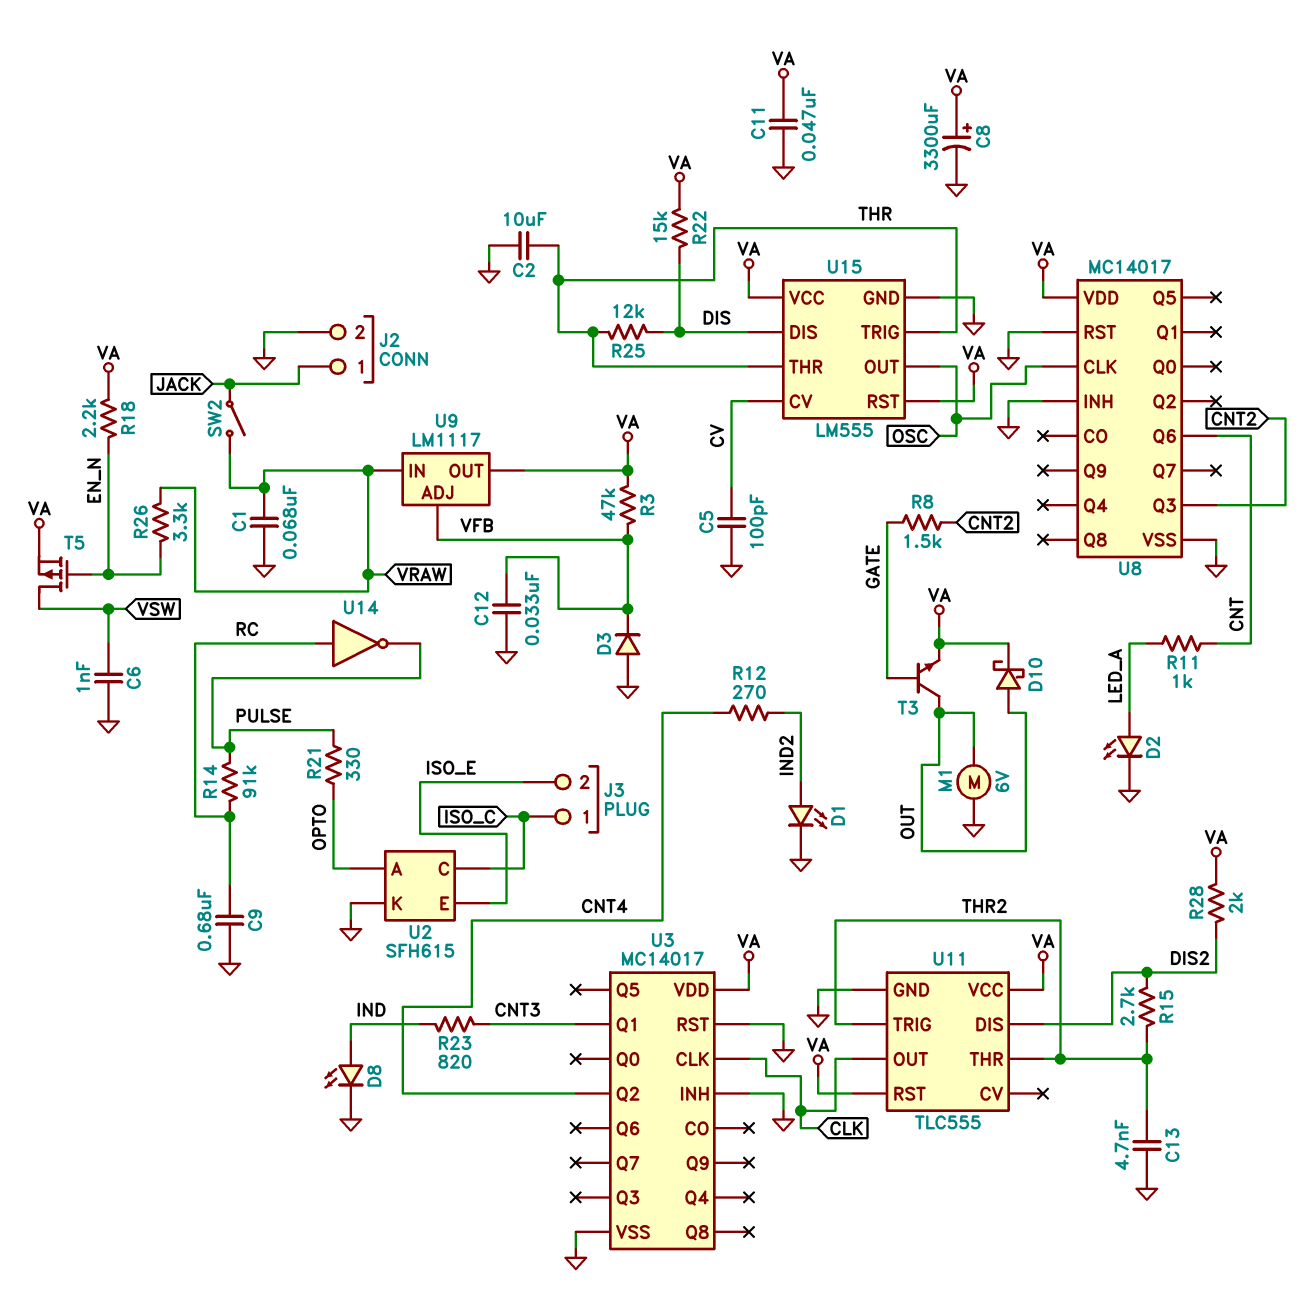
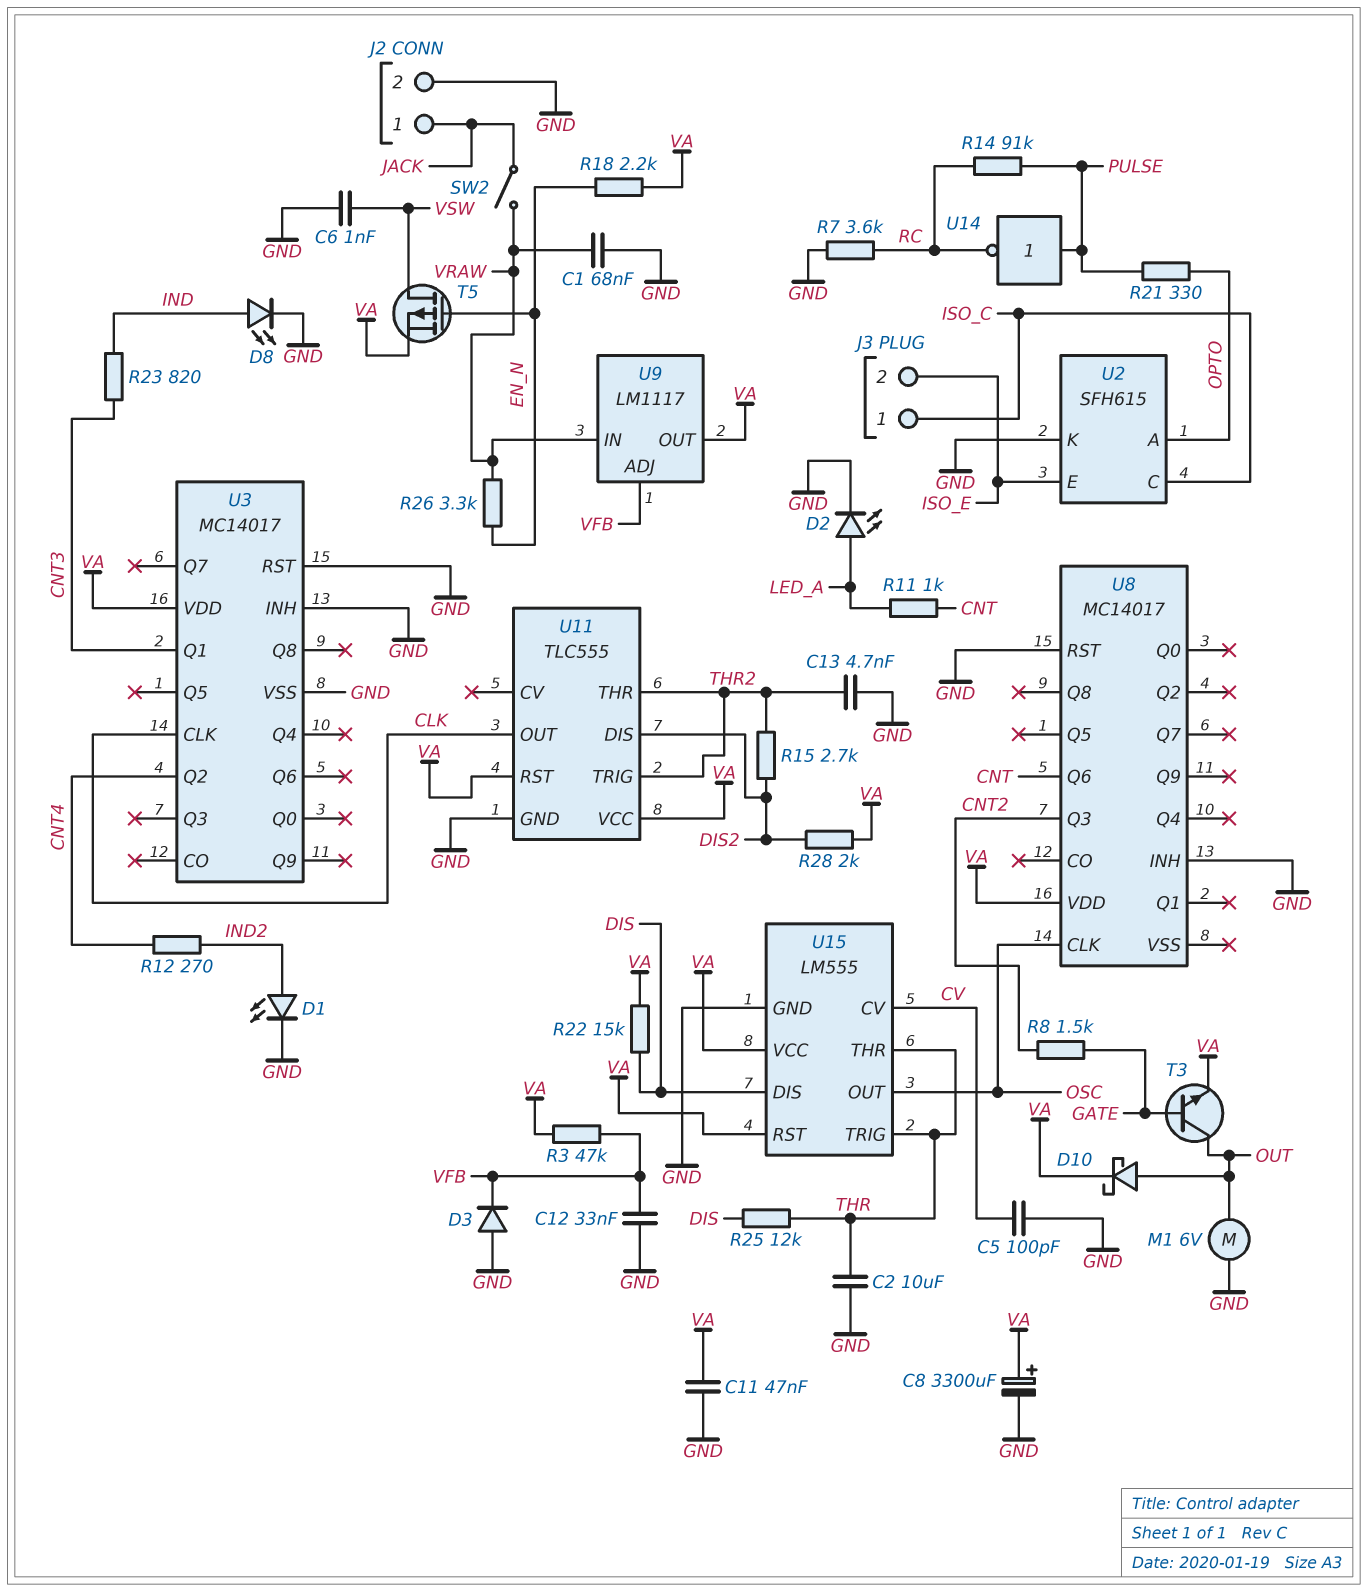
C9: 680nF (GND, RC) -> none
R7: none -> 3.6k (GND, RC)
U8 pin VSS: GND -> none
U14: NOT (in RC, out PULSE) -> NOT (in PULSE, out RC)

